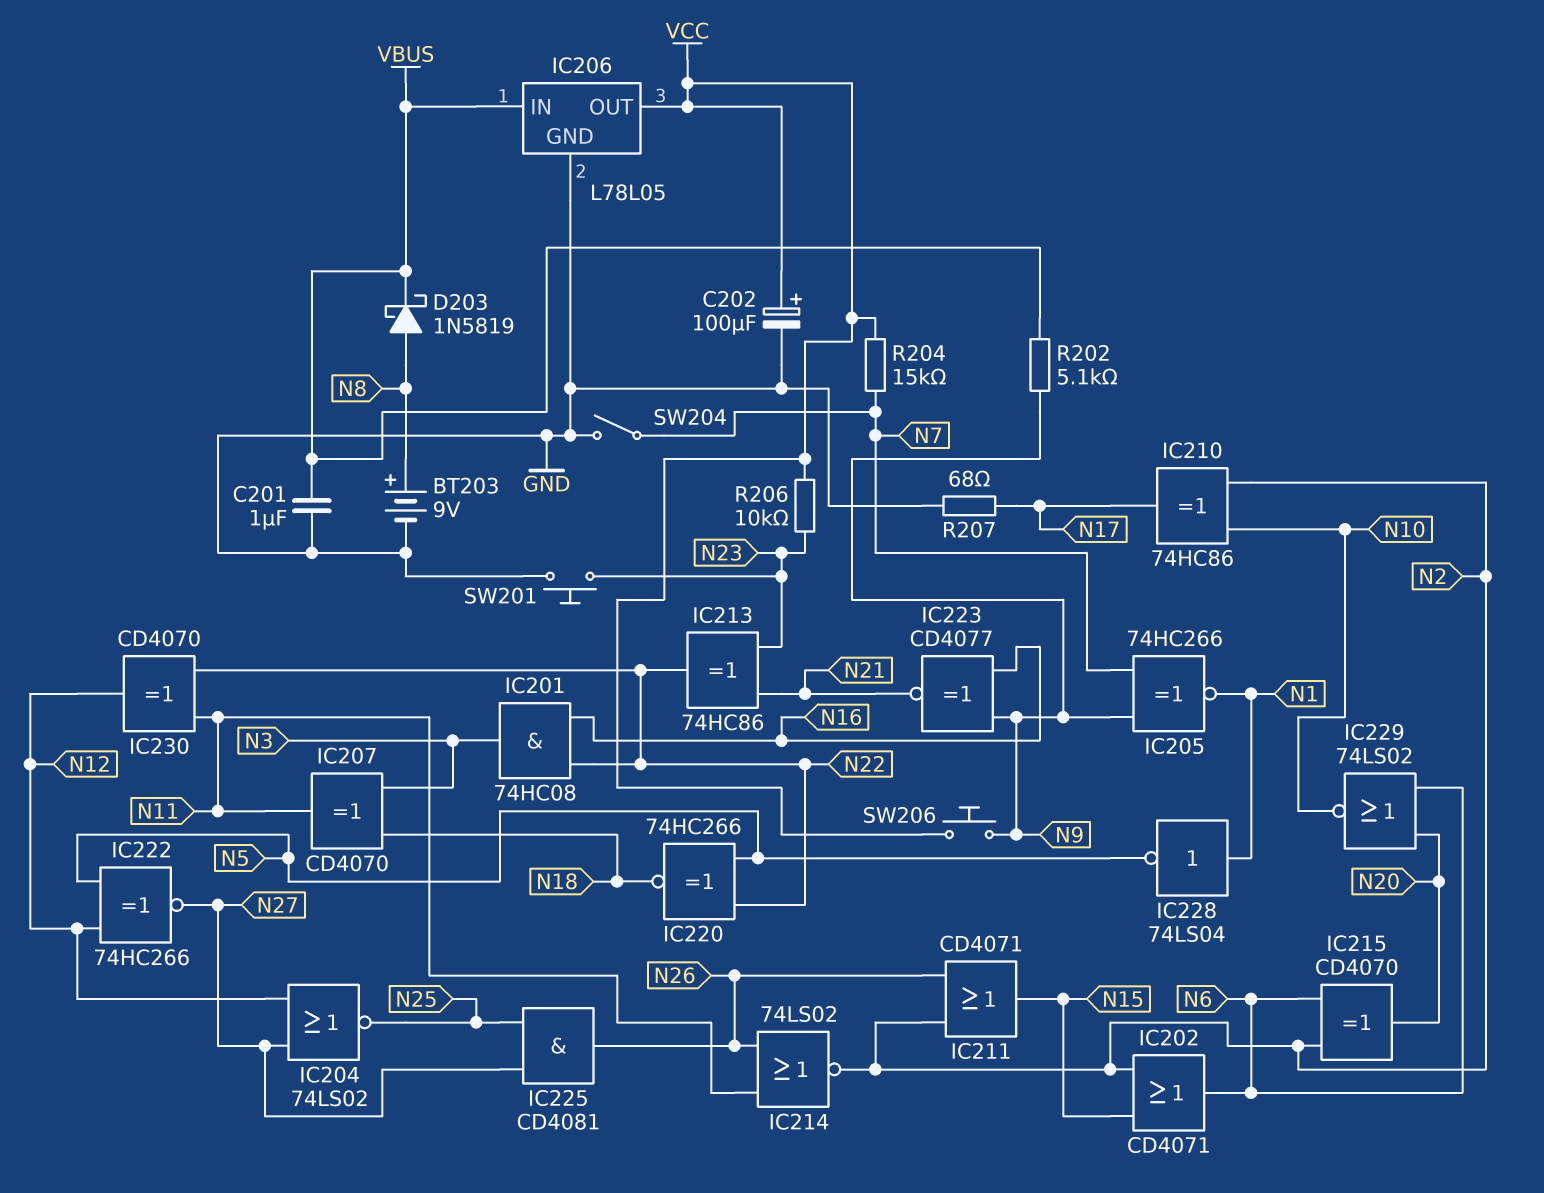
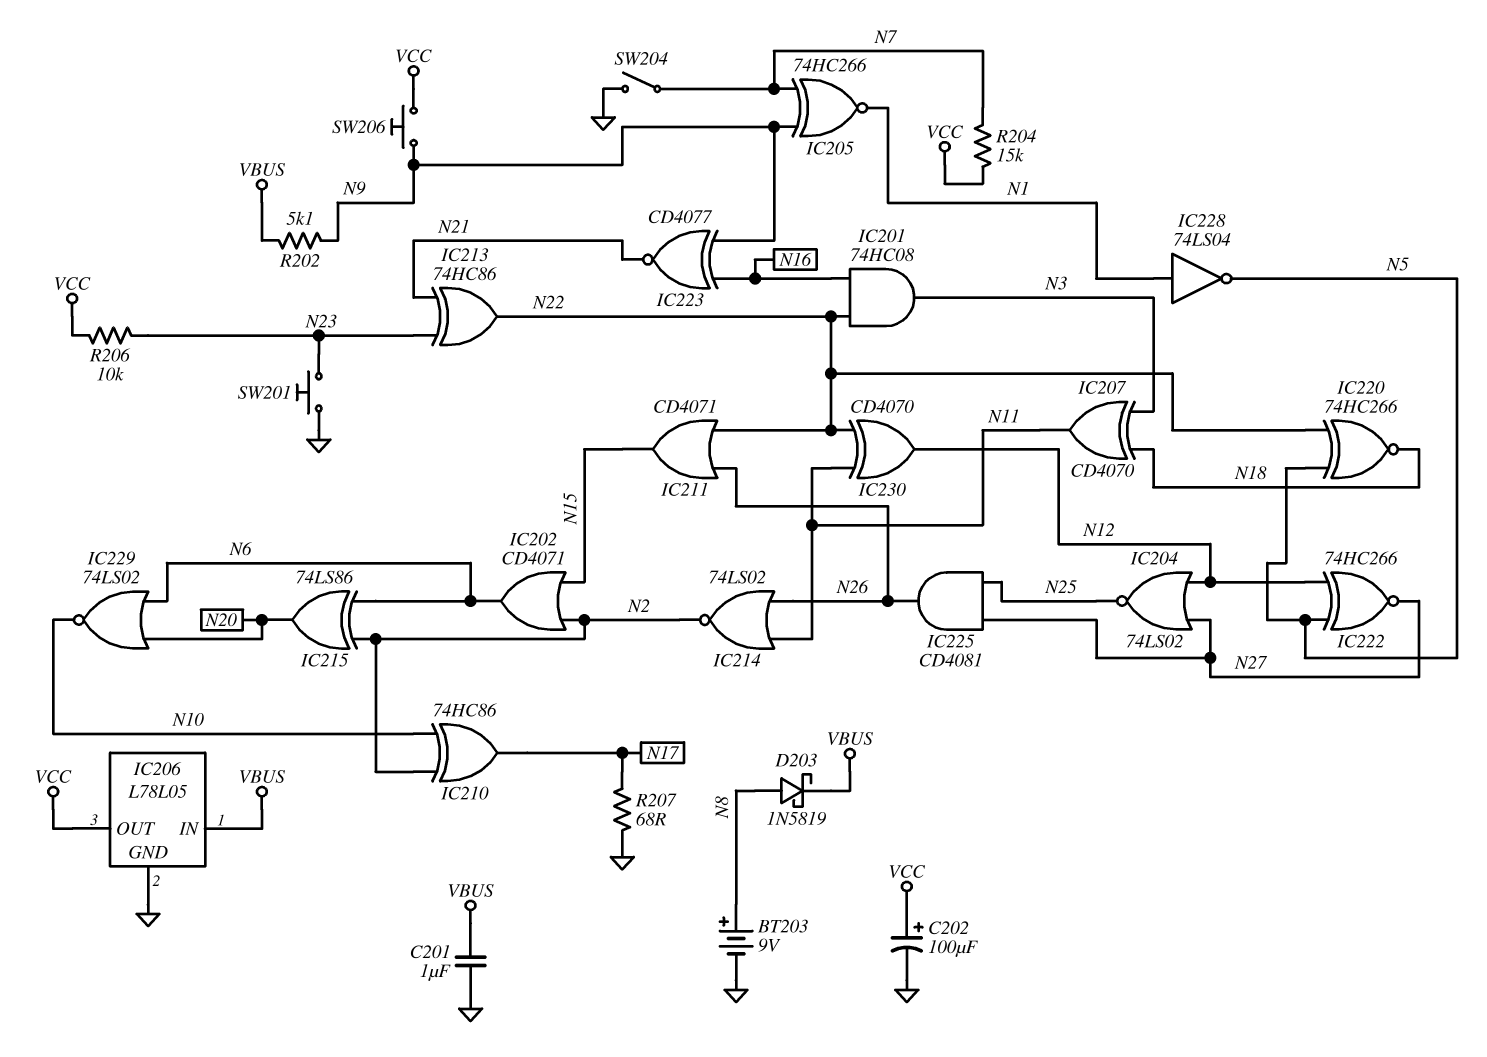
IC211: OR CD4071 (in N2, in N26, out N15) -> OR CD4071 (in N22, in N26, out N15)
IC215: XOR CD4070 (in N2, in N6, out N20) -> XOR 74LS86 (in N2, in N6, out N20)

